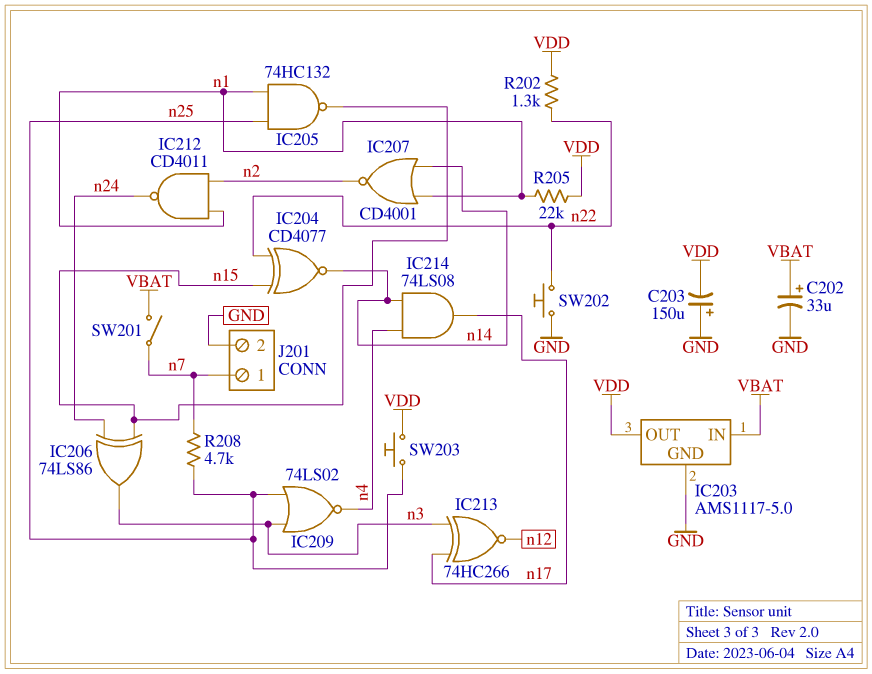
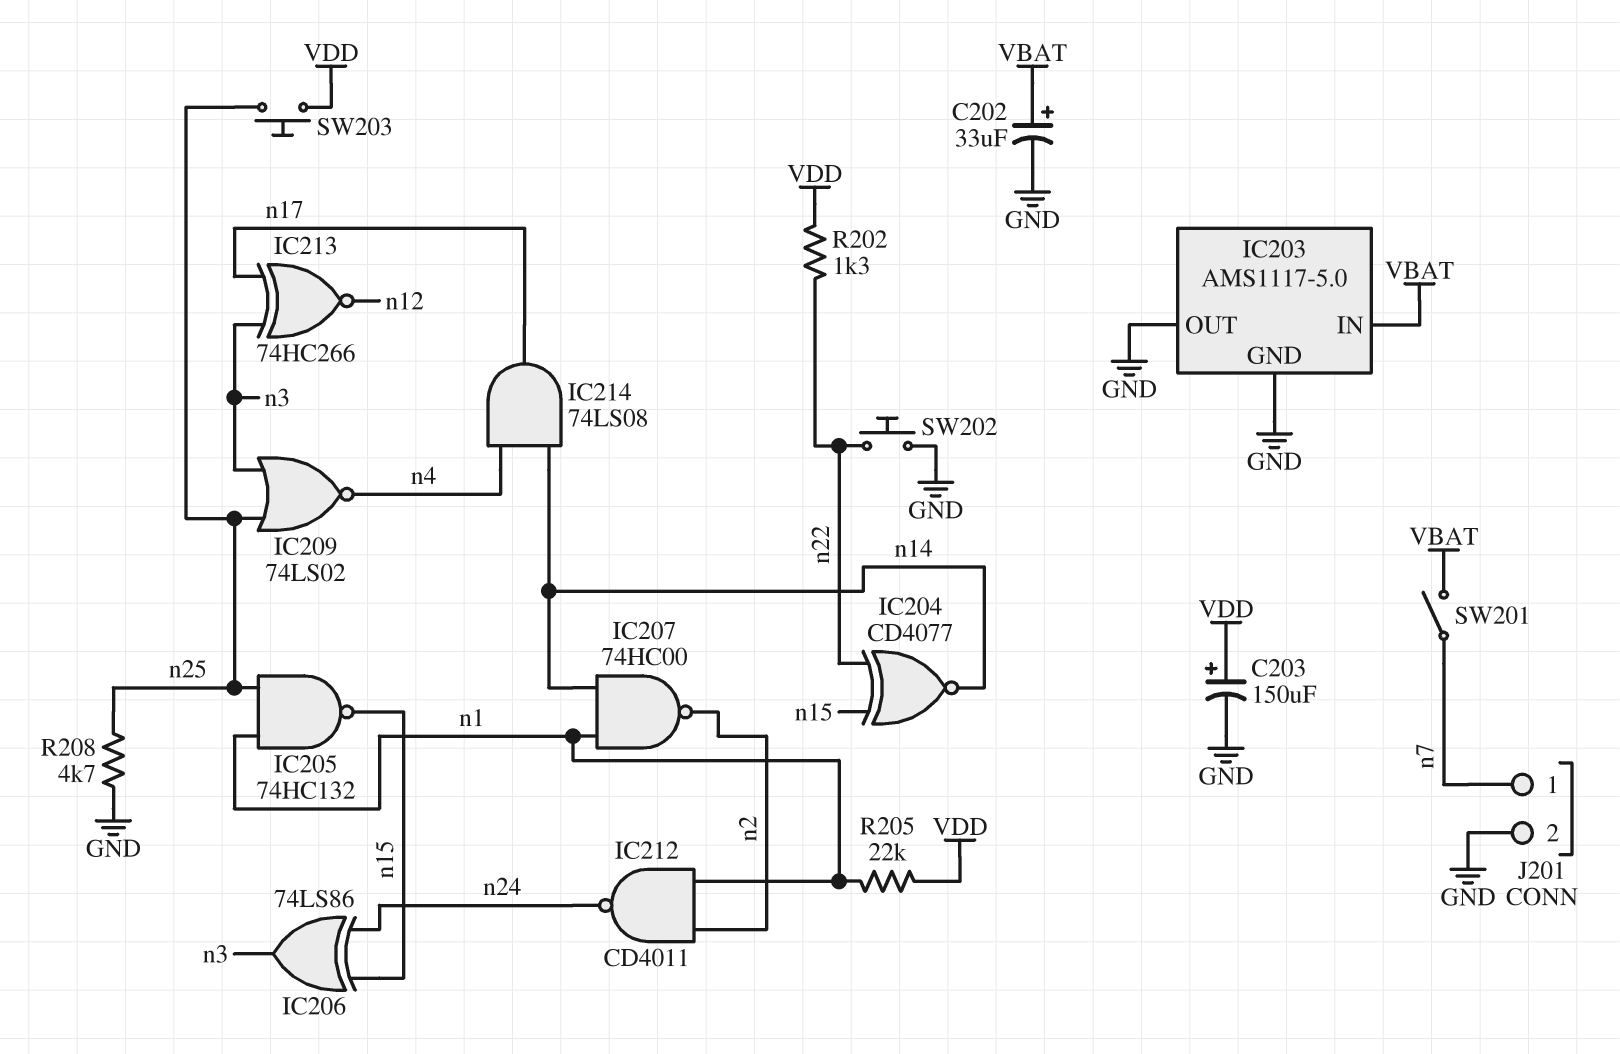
C203: 150uF (plus GND, minus VDD) -> 150uF (plus VDD, minus GND)
IC203 pin OUT: VDD -> GND
IC207: NOR CD4001 (in n1, in n14, out n2) -> NAND 74HC00 (in n1, in n14, out n2)
R208: 4.7k (n7, n25) -> 4.7k (GND, n25)

